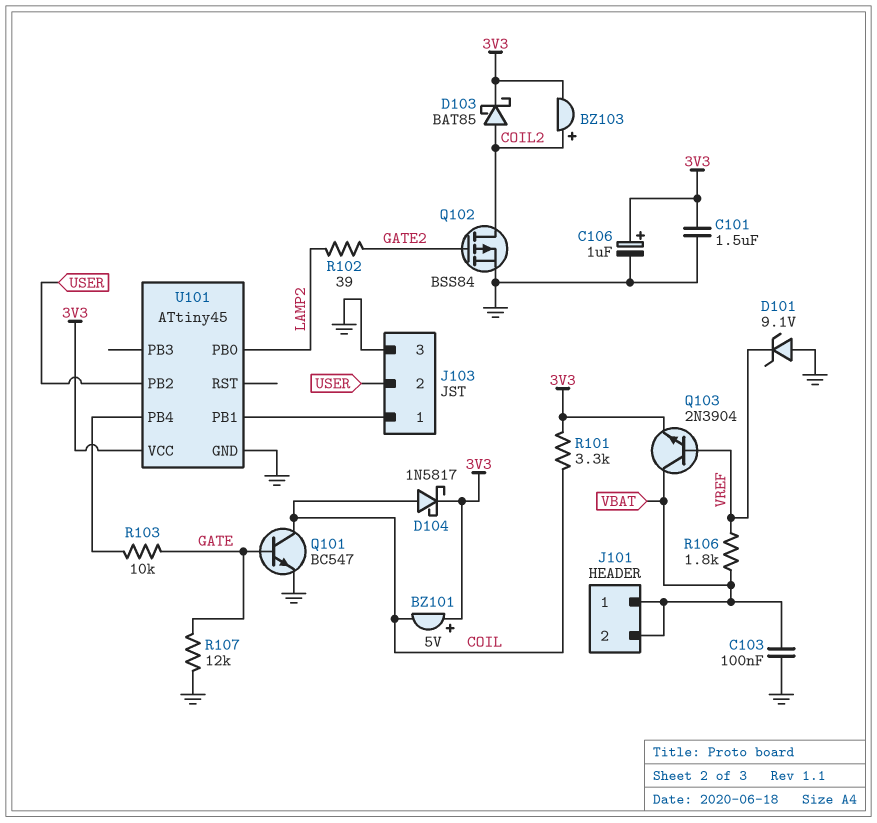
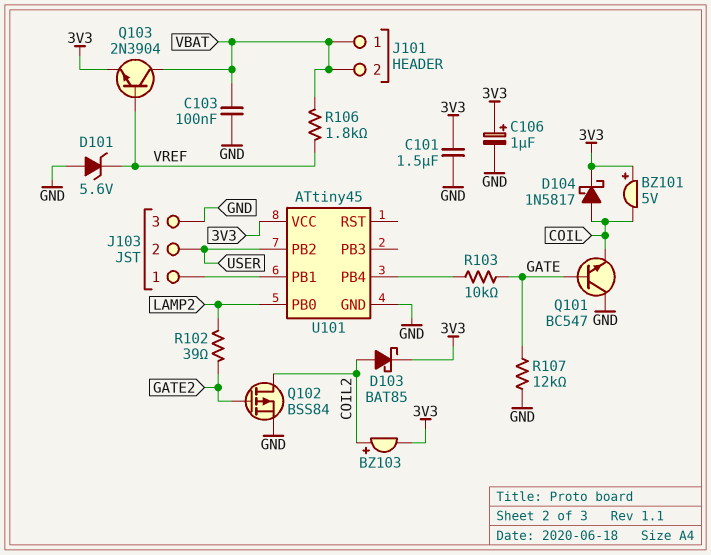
D101: zener 9.1V (A GND, K VREF) -> zener 5.6V (A GND, K VREF)
Q101: NPN BC547 (B GATE, C COIL, E GND) -> NPN BC547 (B GATE, C GND, E COIL)
R101: 3.3k (3V3, COIL) -> none

